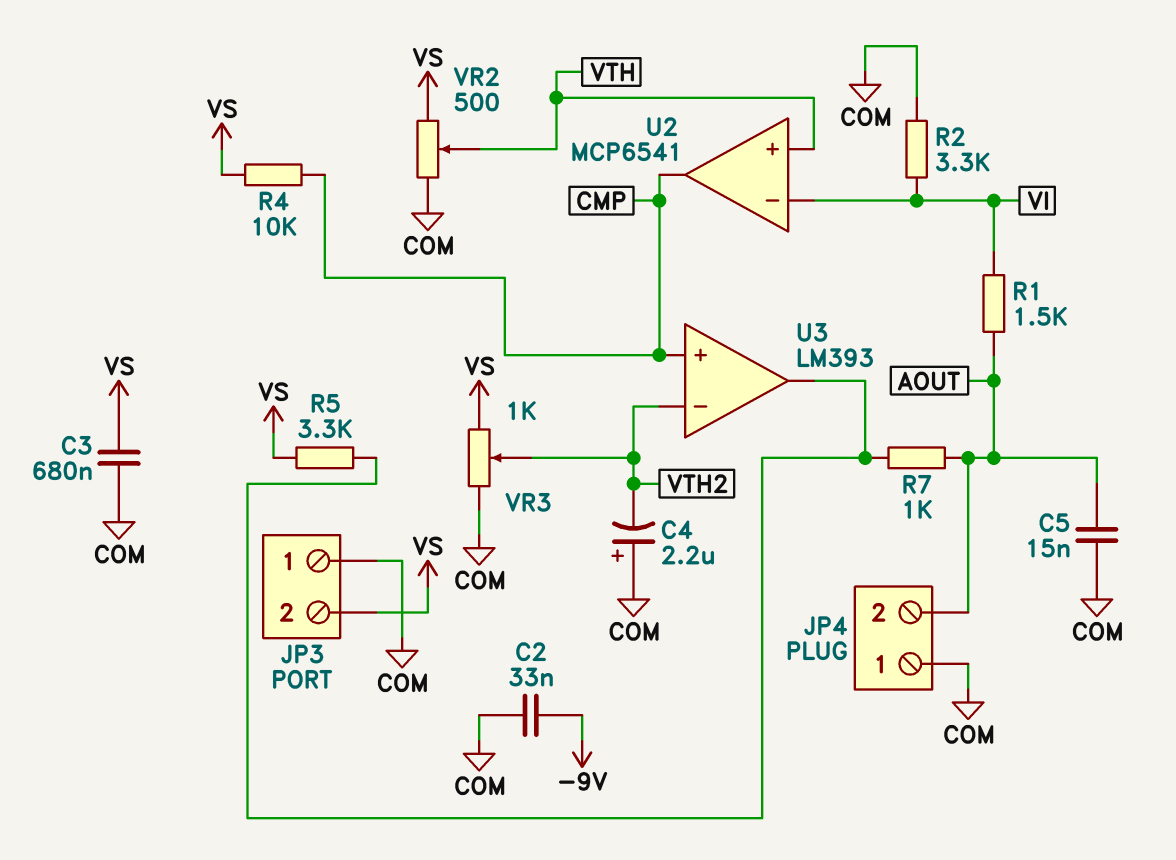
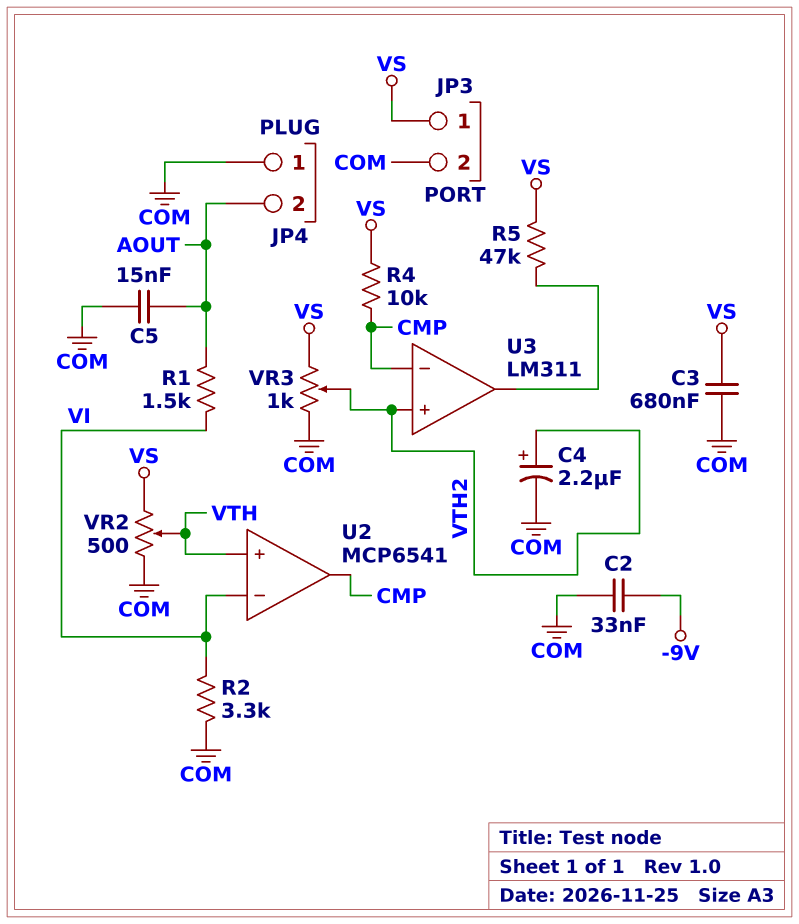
C4: 2.2uF (plus COM, minus VTH2) -> 2.2uF (plus VTH2, minus COM)
JP3 pin 1: COM -> VS
JP3 pin 2: VS -> COM
R5: 3.3k (U3/out, VS) -> 47k (U3/out, VS)
R7: 1k (AOUT, U3/out) -> none
U3: LM393 -> LM311
U3 pin in+: CMP -> VTH2
U3 pin in-: VTH2 -> CMP

